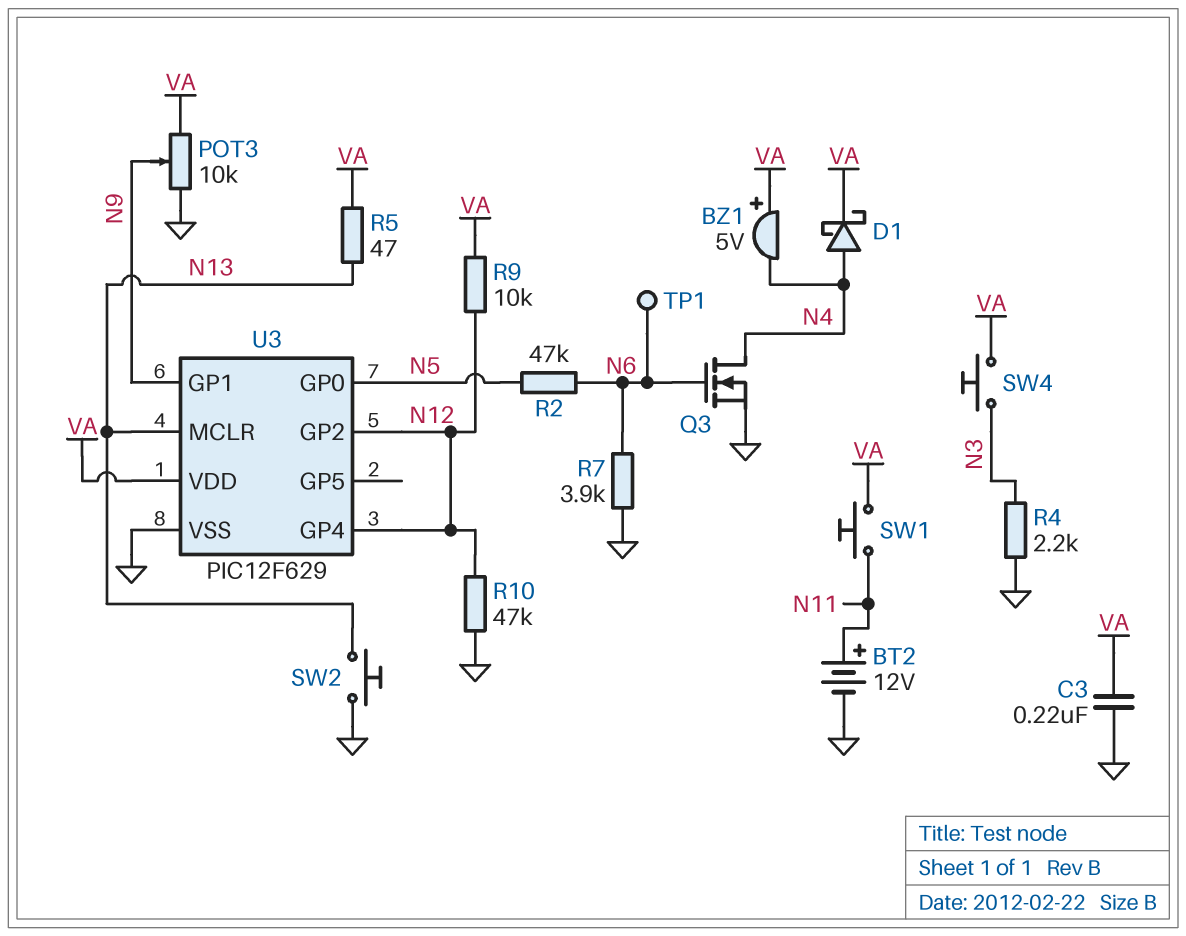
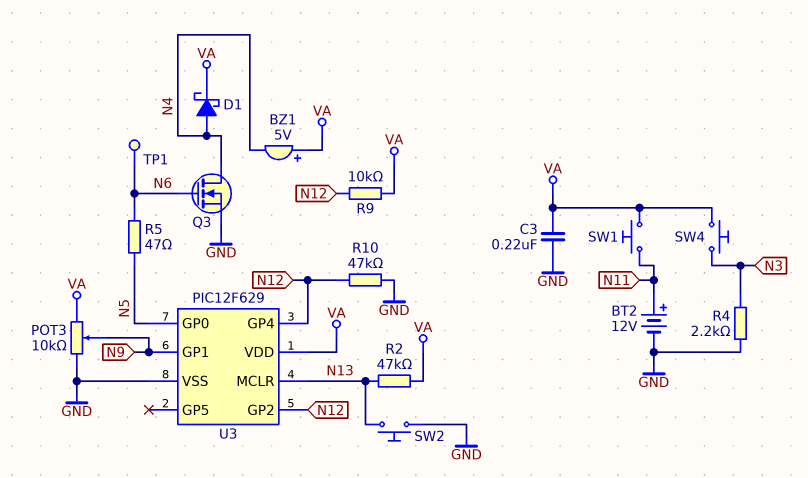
R2: 47k (N5, N6) -> 47k (N13, VA)
R5: 47 (N13, VA) -> 47 (N5, N6)
R7: 3.9k (GND, N6) -> none

